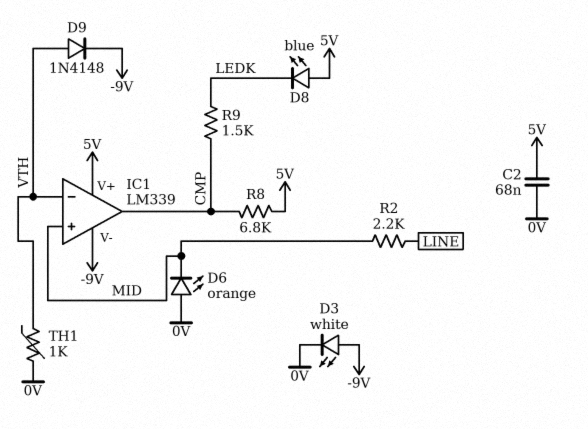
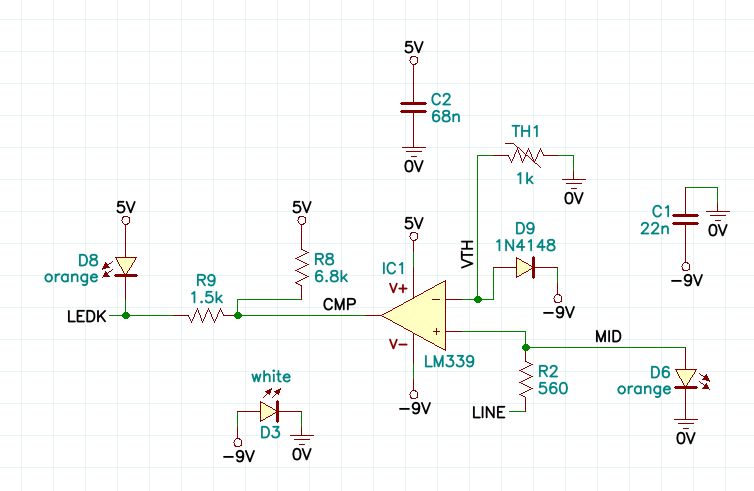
C1: none -> 22nF (-9V, 0V)
D6: LED orange (A 0V, K MID) -> LED orange (A MID, K 0V)
D8: LED blue (A 5V, K LEDK) -> LED orange (A 5V, K LEDK)
R2: 2.2k (LINE, MID) -> 560 (LINE, MID)

